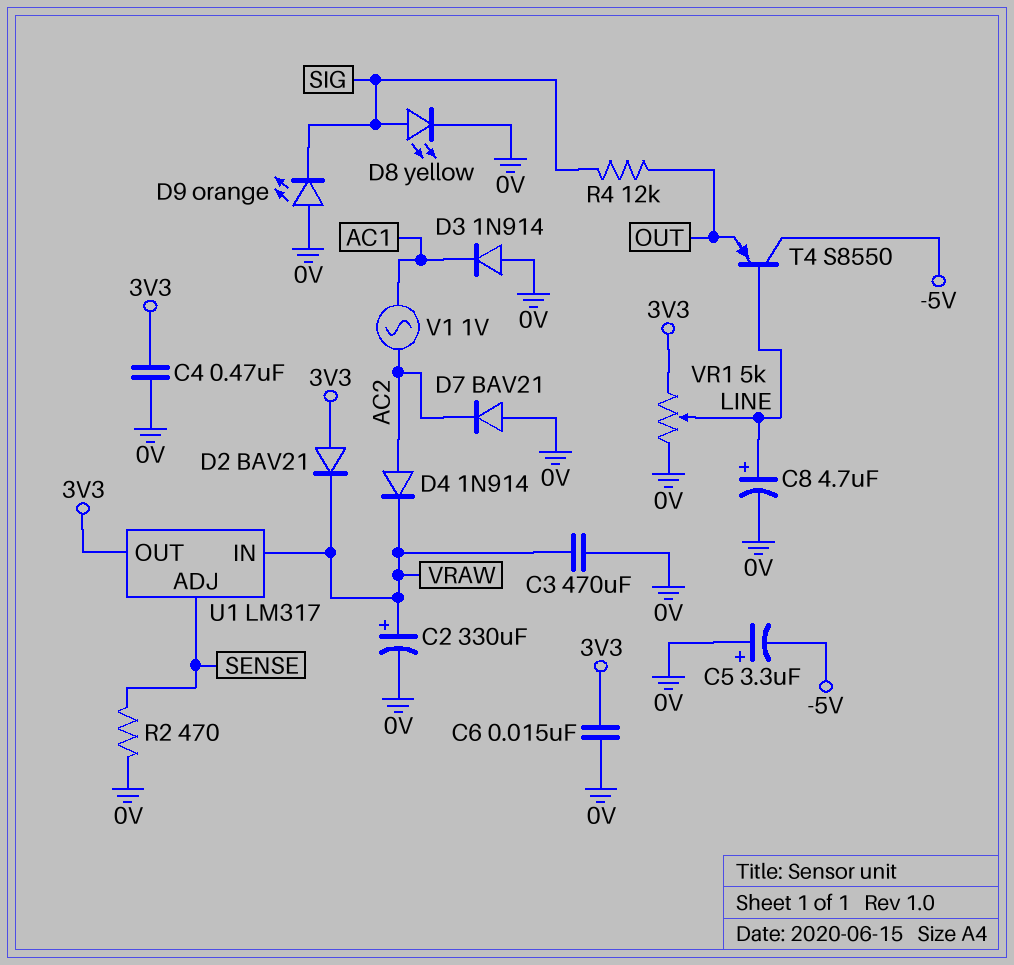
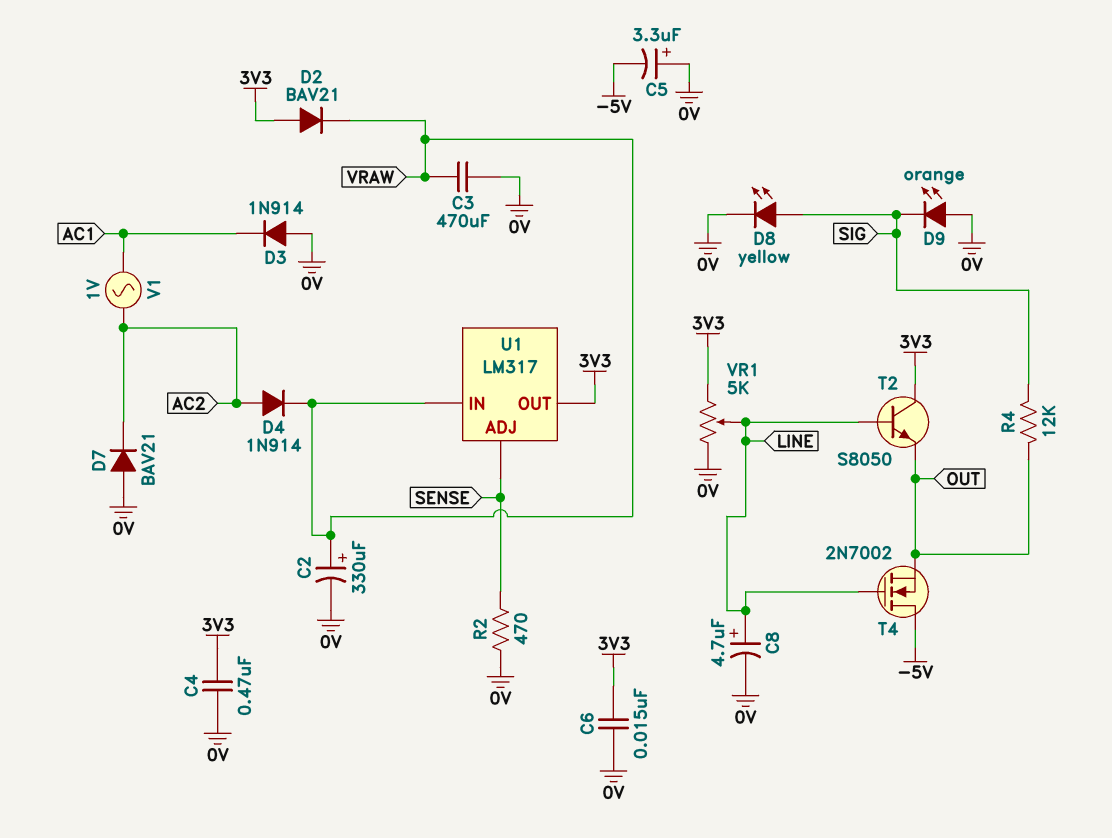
T2: none -> NPN S8050 (B LINE, C 3V3, E OUT)
T4: PNP S8550 (B LINE, C -5V, E OUT) -> NMOS 2N7002 (G LINE, D -5V, S OUT)

